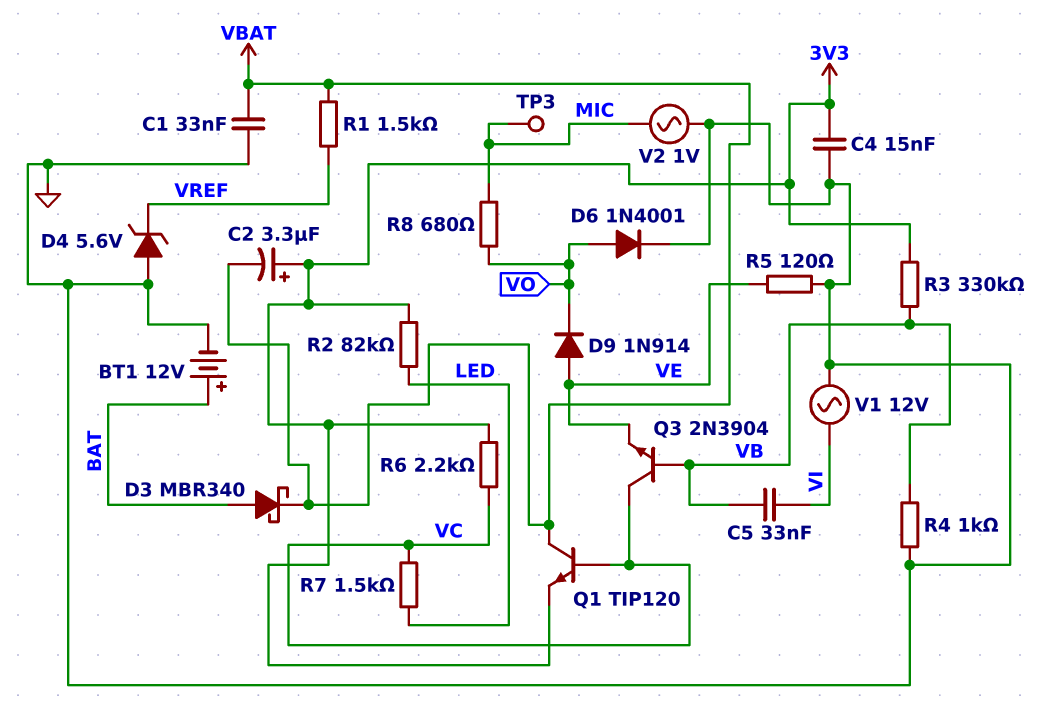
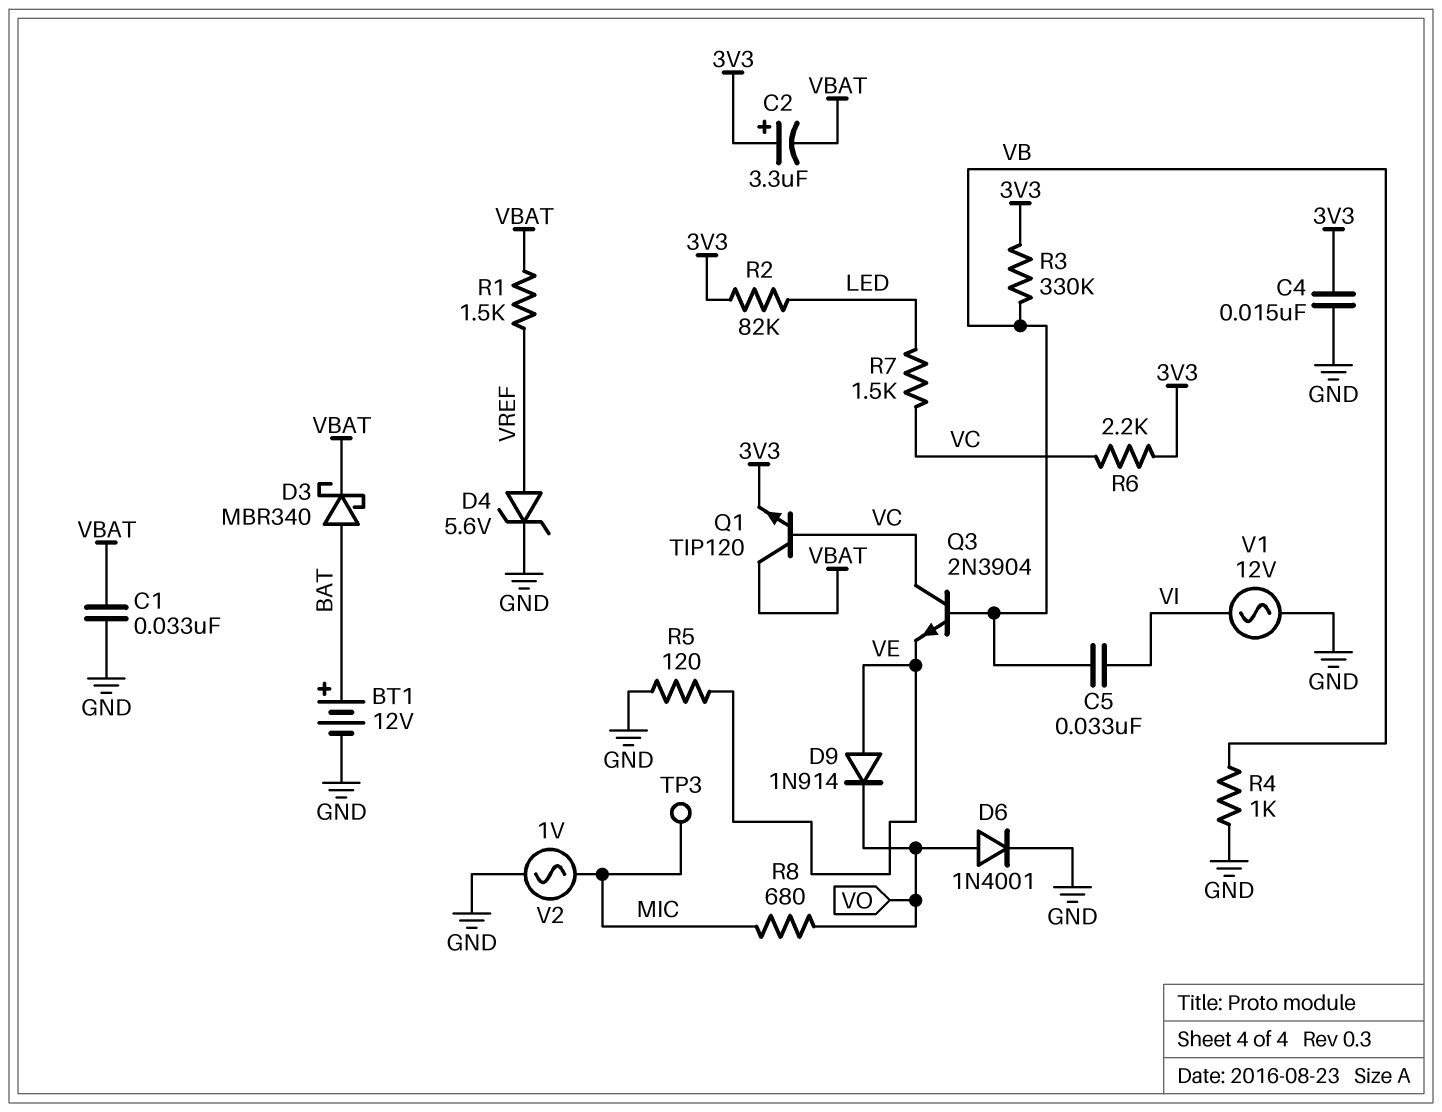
D4: zener 5.6V (A GND, K VREF) -> zener 5.6V (A VREF, K GND)

